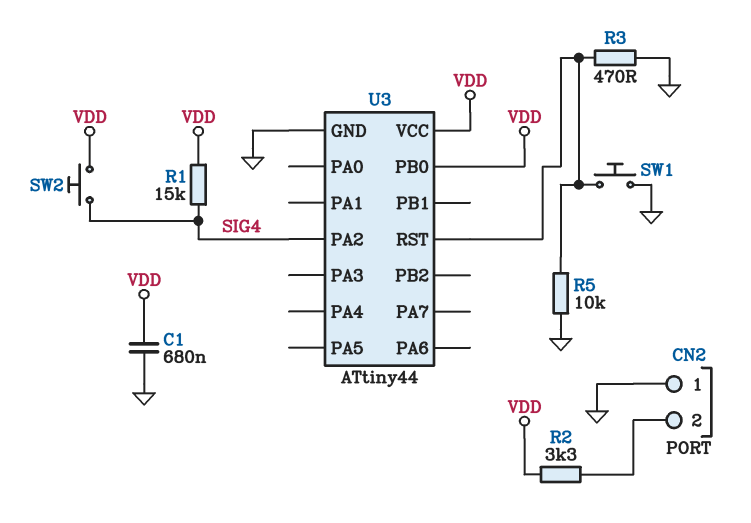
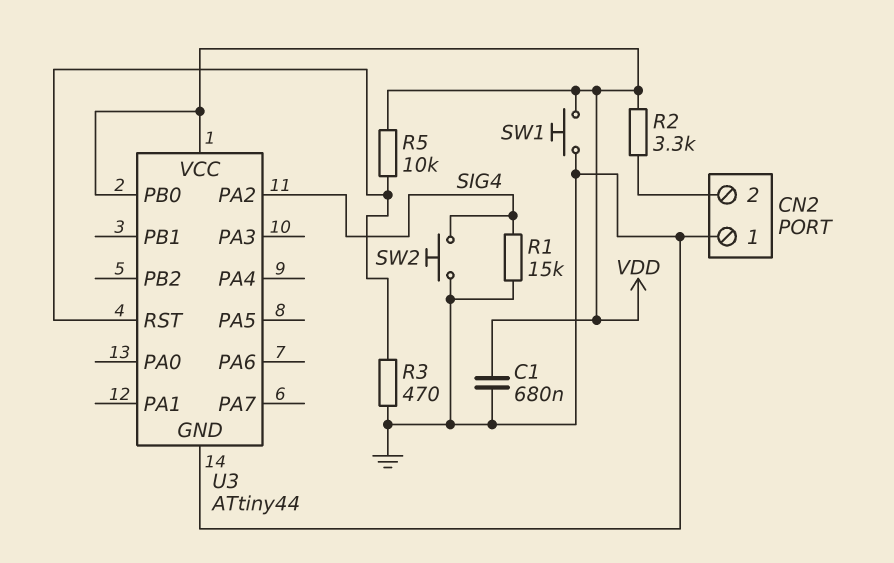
R1: 15k (SIG4, VDD) -> 15k (GND, SIG4)
R5: 10k (GND, U3/RST) -> 10k (U3/RST, VDD)
SW1: button (GND, U3/RST) -> button (GND, VDD)
SW2: button (SIG4, VDD) -> button (GND, SIG4)

